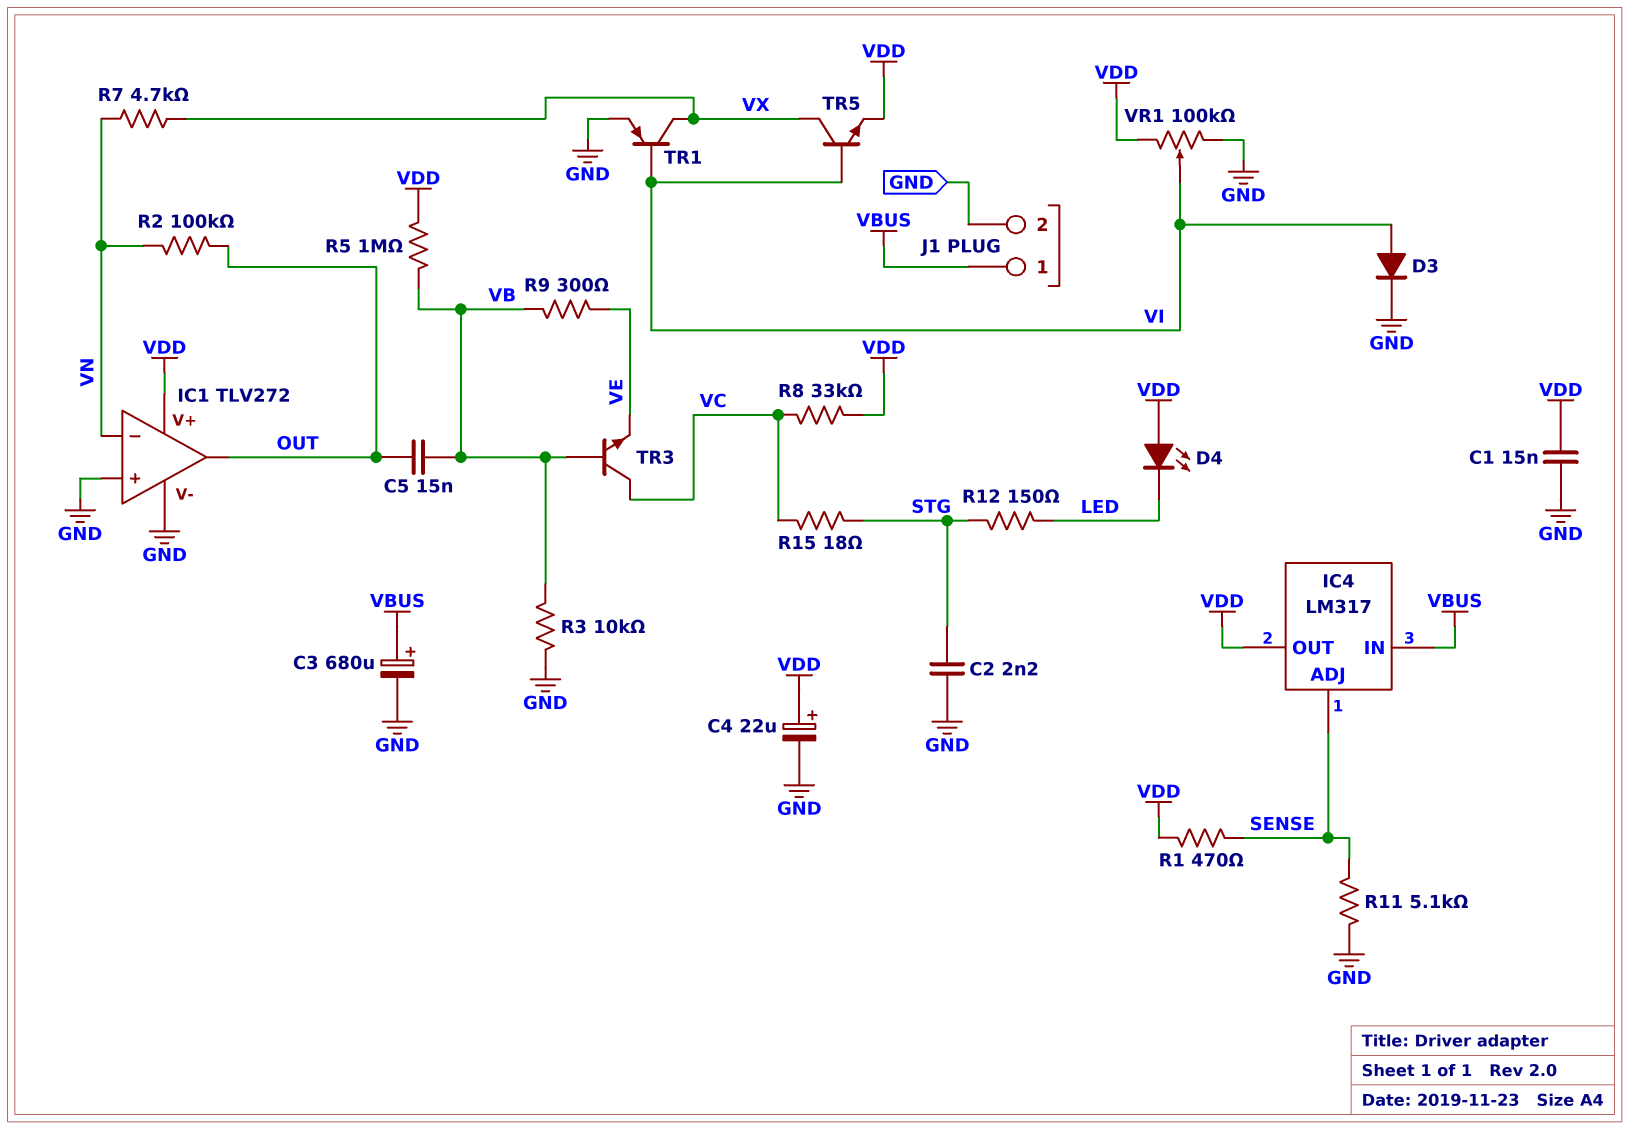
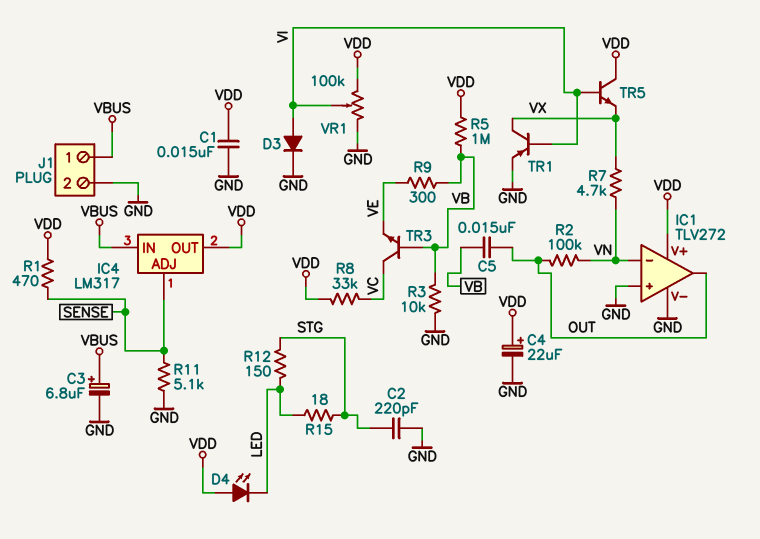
C2: 2.2nF (GND, STG) -> 220pF (GND, STG)
C3: 680uF (plus VBUS, minus GND) -> 6.8uF (plus VBUS, minus GND)
R15: 18 (STG, VC) -> 18 (LED, STG)
TR5: NPN (B VI, C VX, E VDD) -> NPN (B VI, C VDD, E VX)

